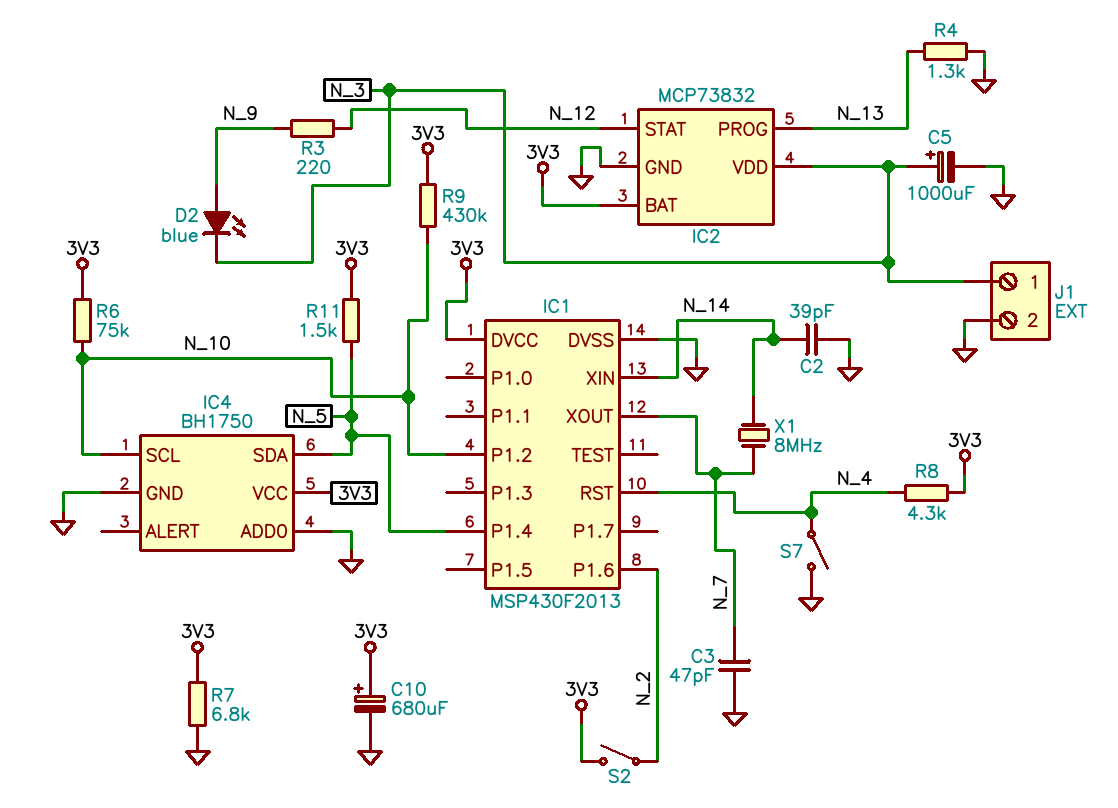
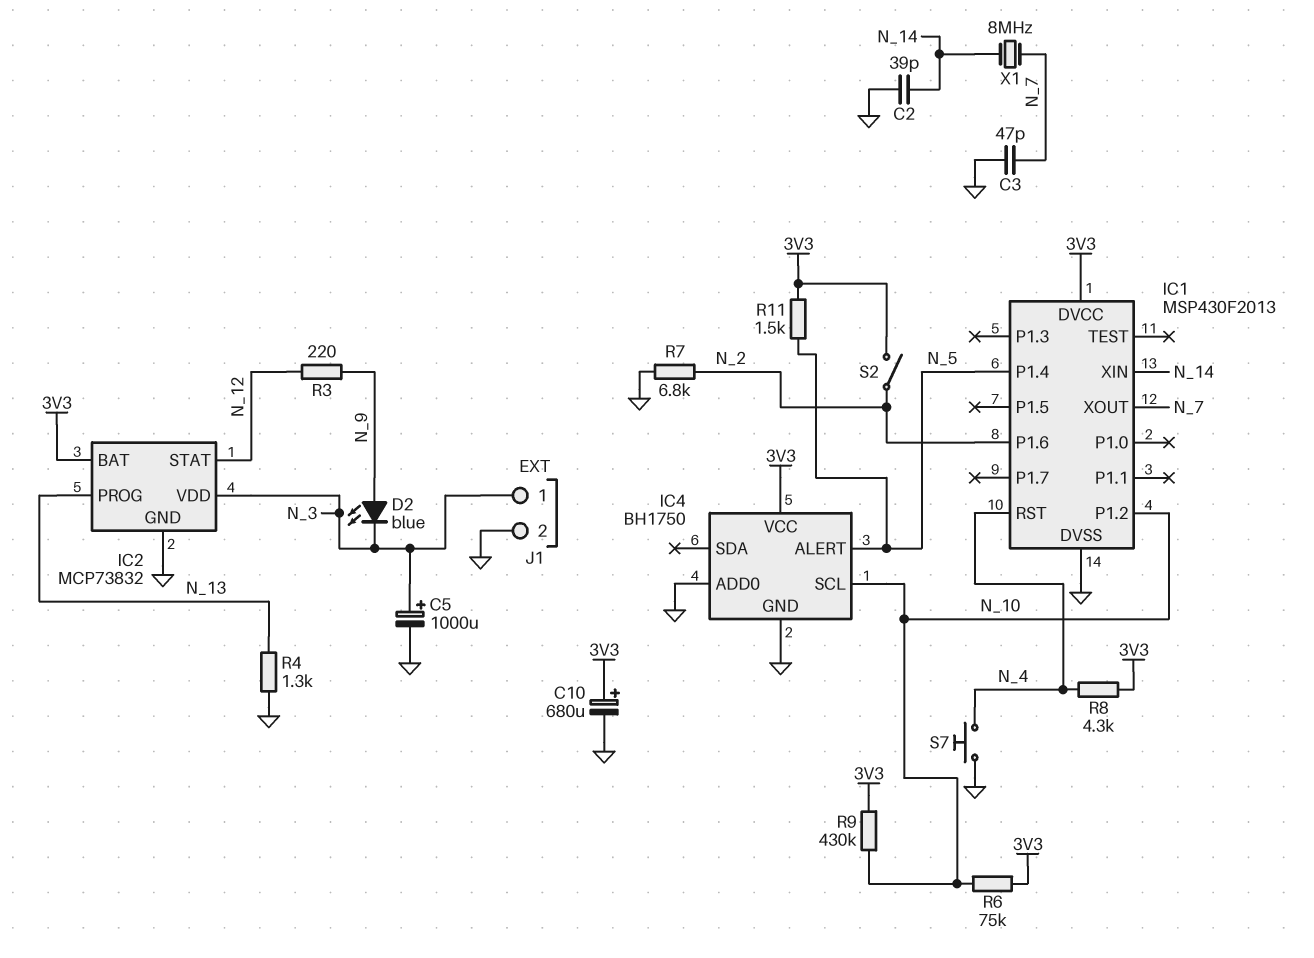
IC4 pin ALERT: none -> N_5
IC4 pin SDA: N_5 -> none
R7: 6.8k (3V3, GND) -> 6.8k (GND, N_2)
S7: switch (GND, N_4) -> button (GND, N_4)

